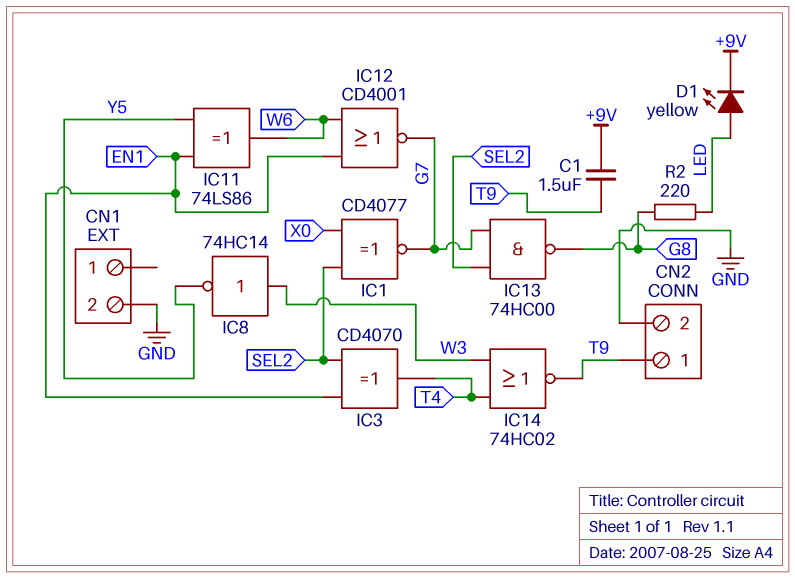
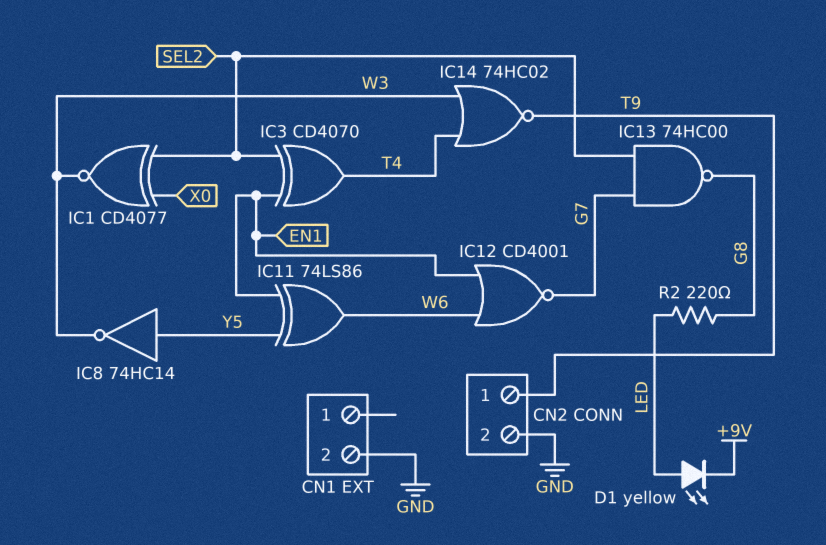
C1: 1.5uF (+9V, T9) -> none
IC1: XNOR CD4077 (in SEL2, in X0, out G7) -> XNOR CD4077 (in SEL2, in X0, out W3)
IC8: NOT 74HC14 (in W3, out Y5) -> NOT 74HC14 (in Y5, out W3)

